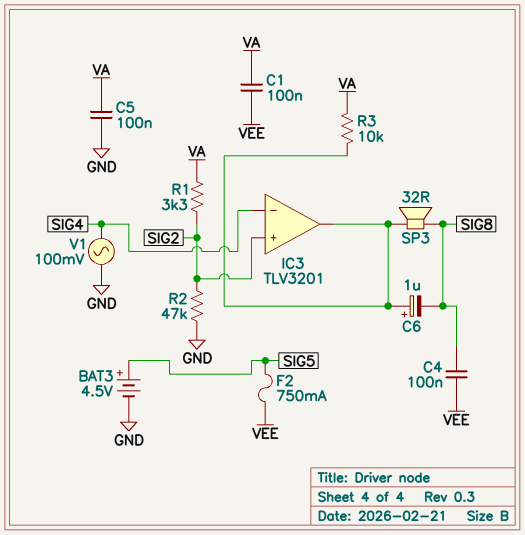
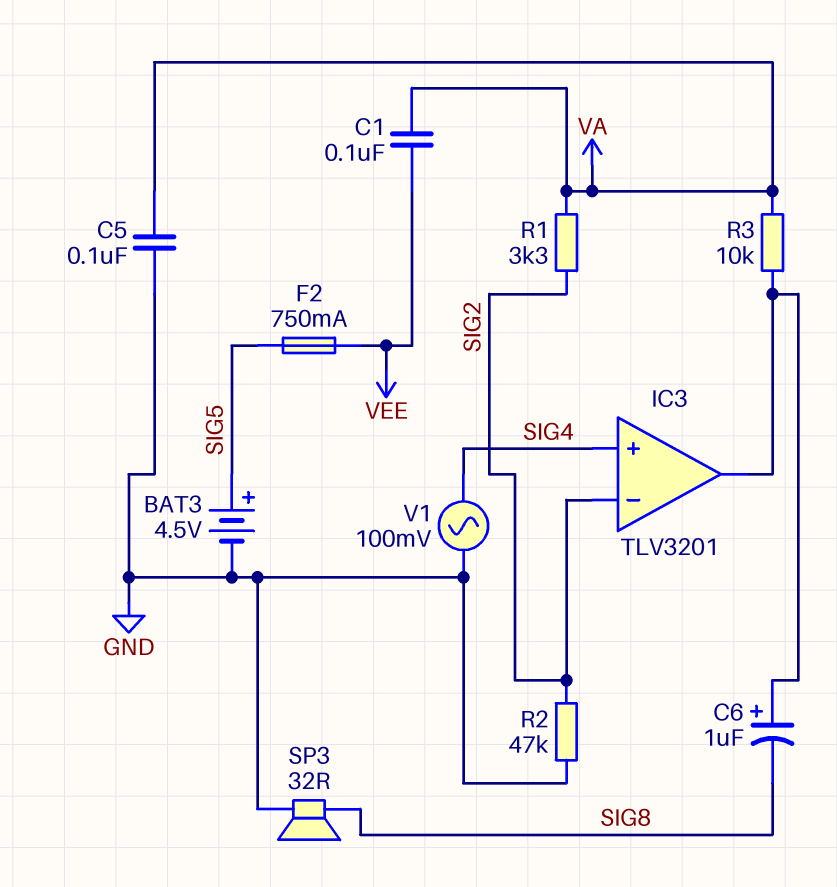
C4: 100nF (SIG8, VEE) -> none
IC3 pin in+: SIG2 -> SIG4
IC3 pin in-: SIG4 -> SIG2
SP3: speaker 32R (IC3/out, SIG8) -> speaker 32R (GND, SIG8)

